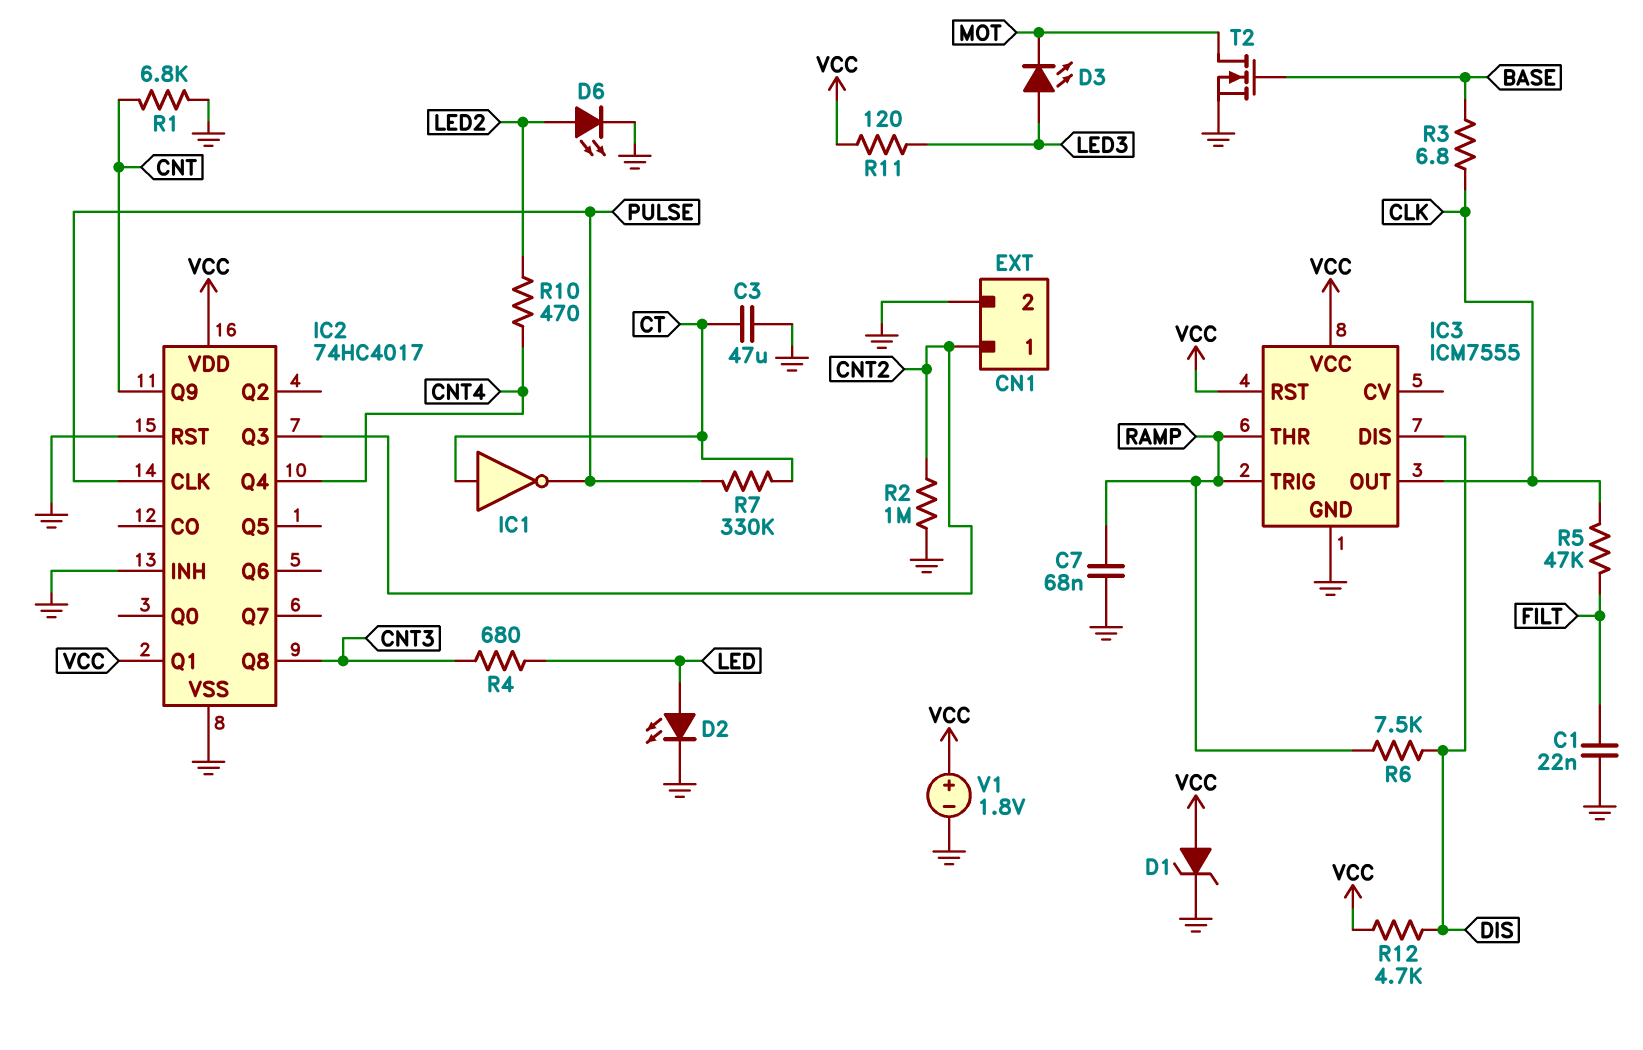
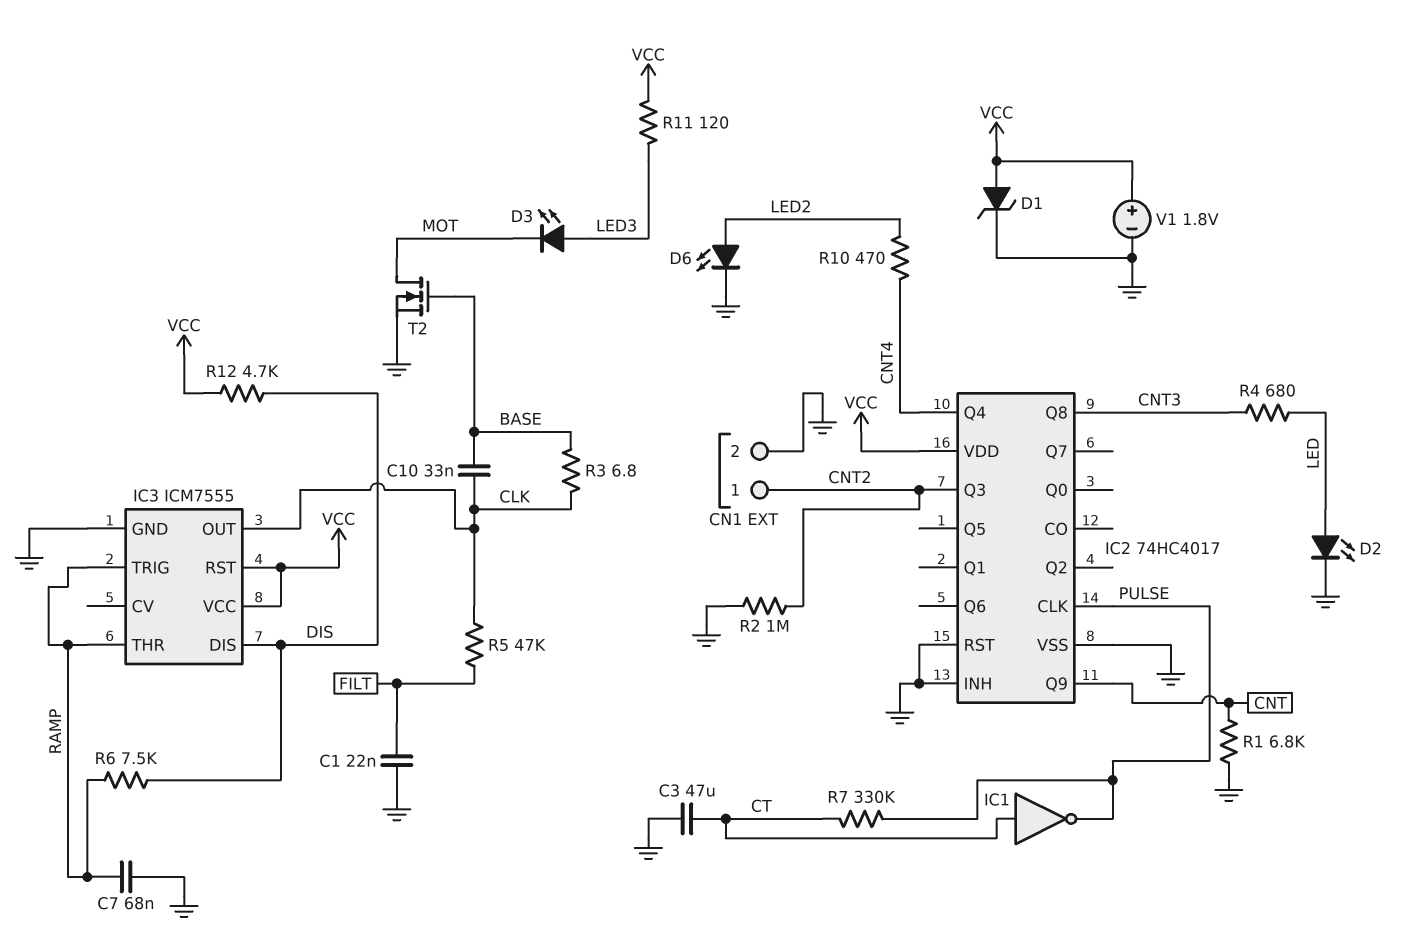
C10: none -> 33nF (BASE, CLK)
IC2 pin Q1: VCC -> none

